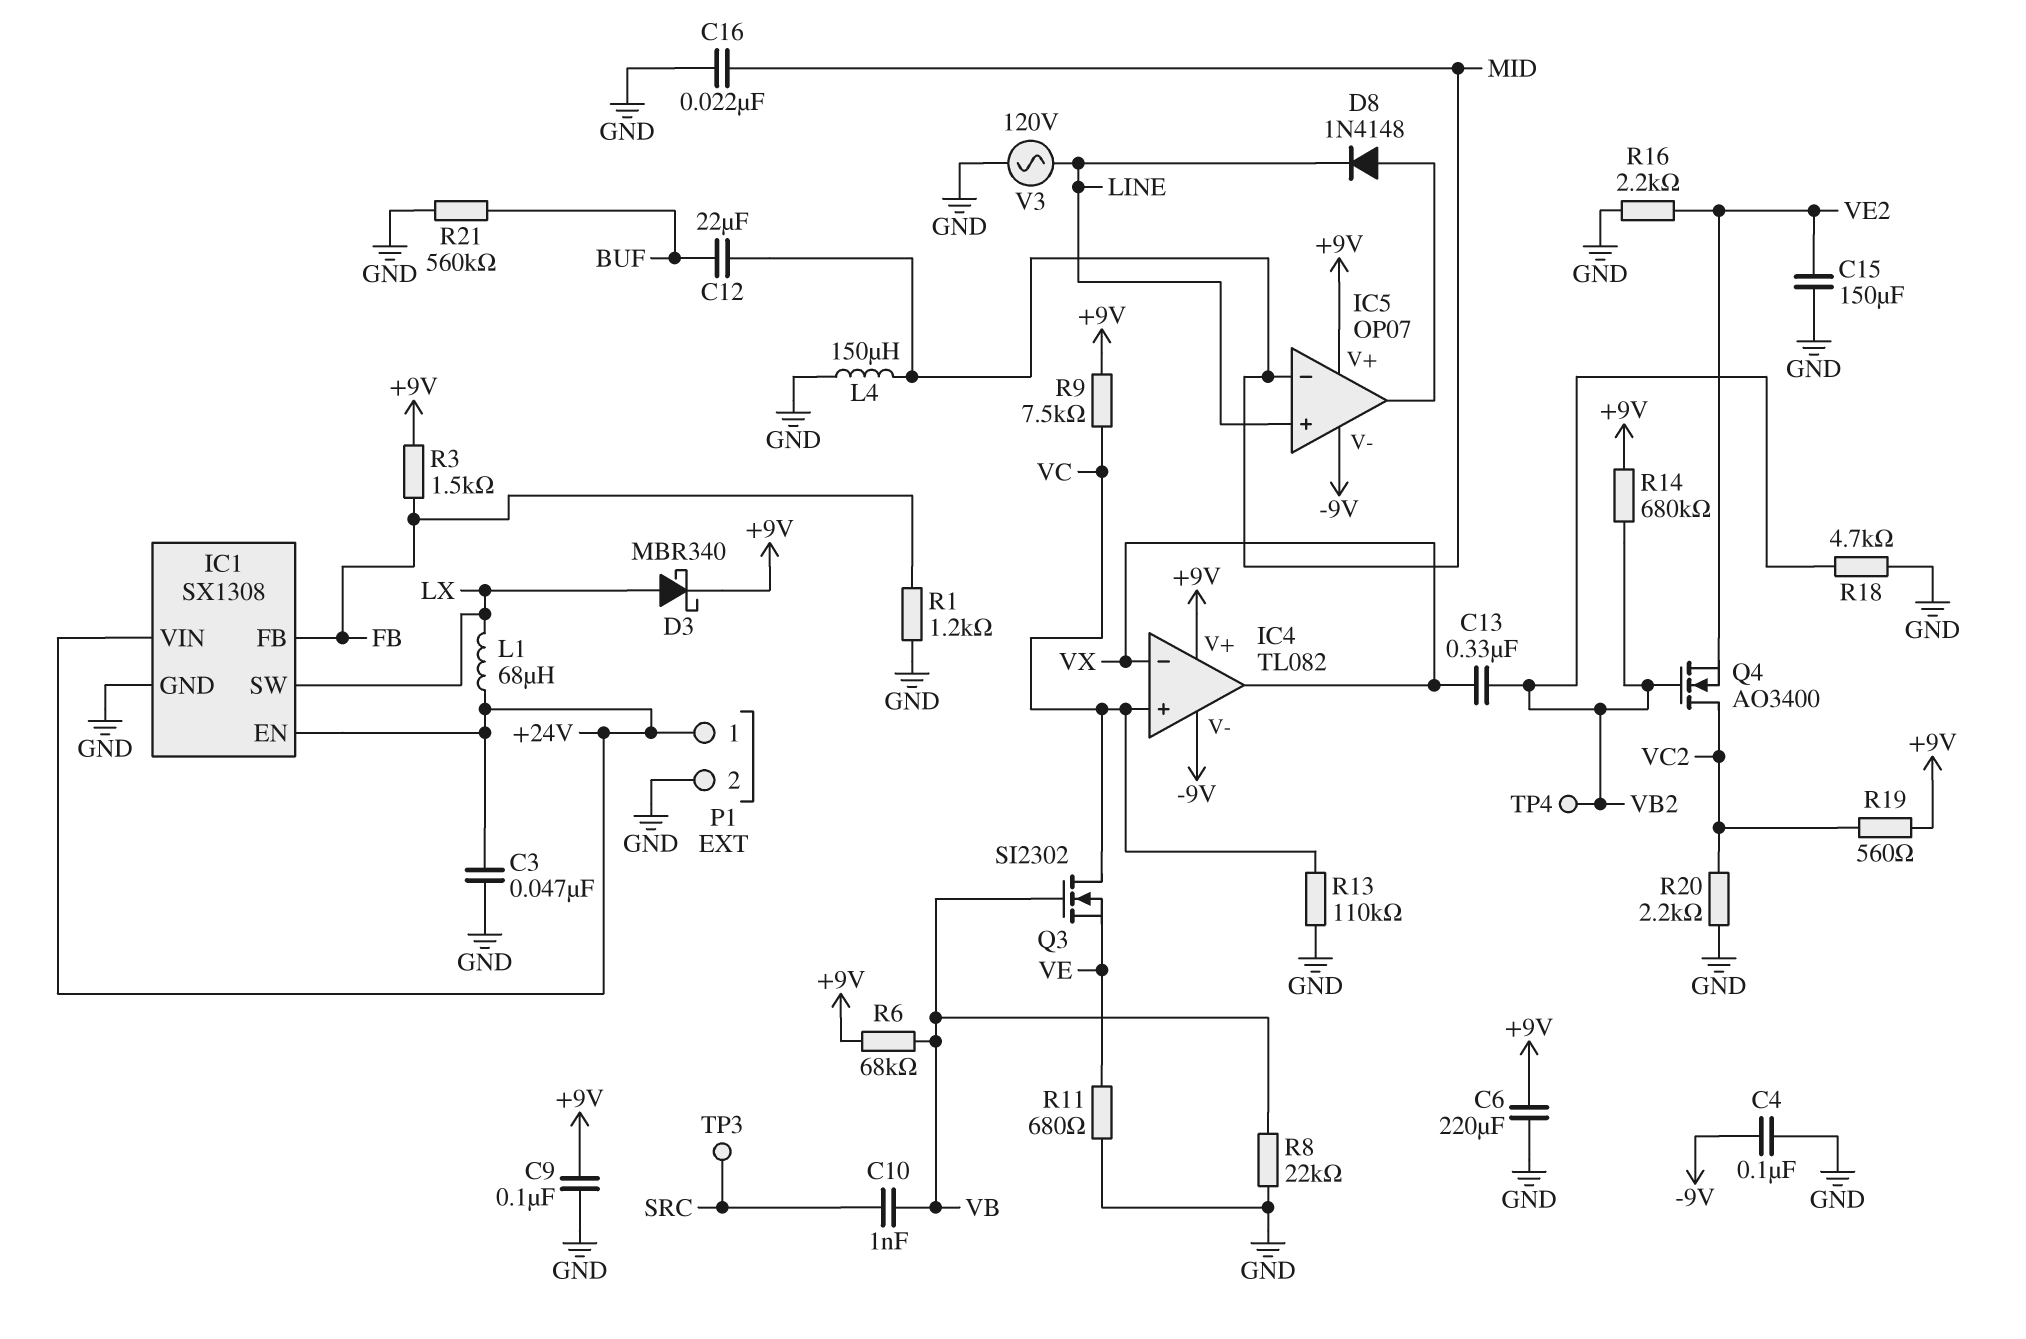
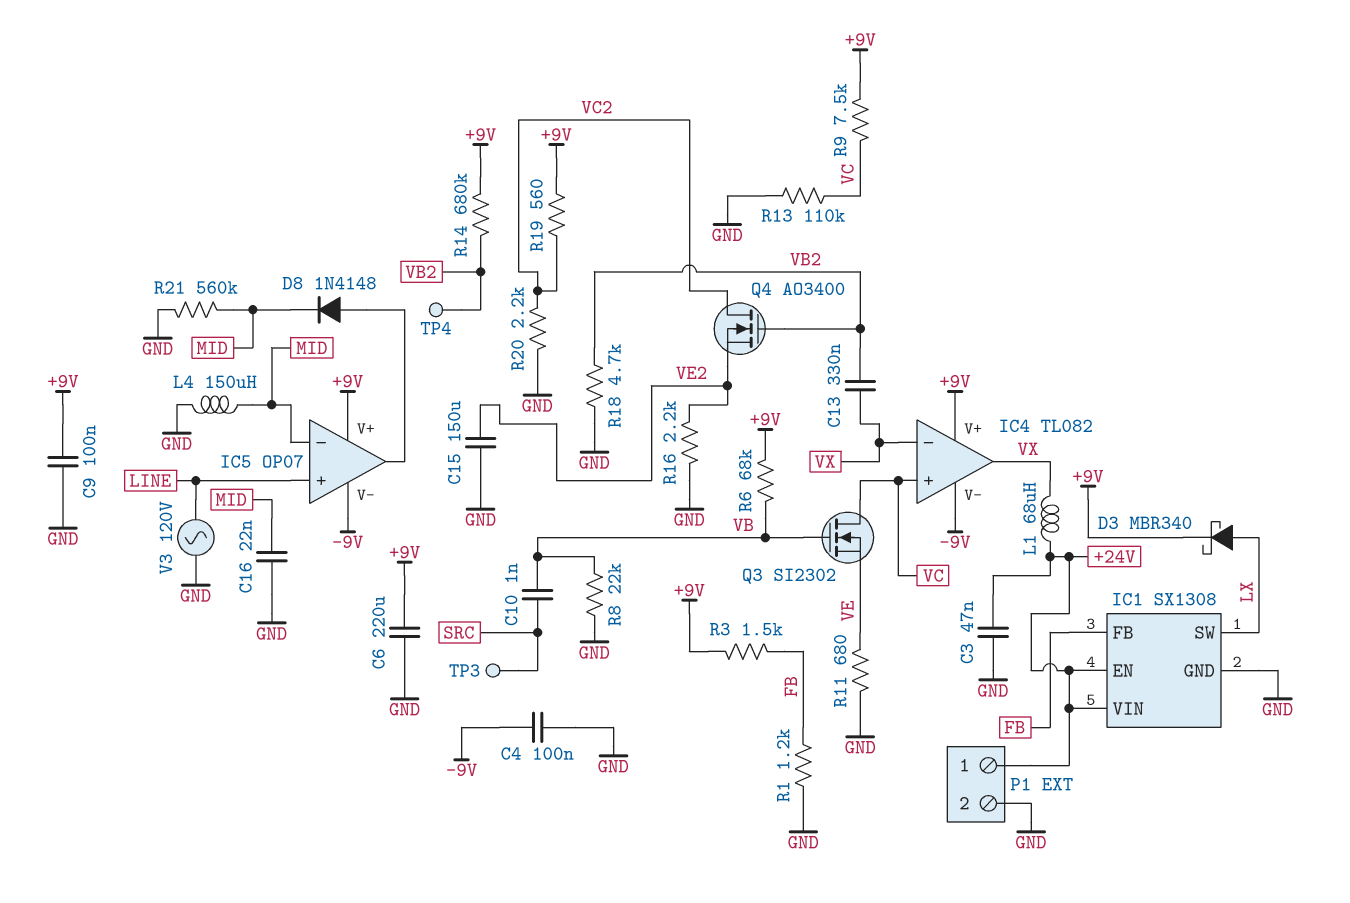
C12: 22uF (BUF, MID) -> none
D8: diode 1N4148 (A IC5/out, K LINE) -> diode 1N4148 (A IC5/out, K MID)
L1: 68uH (+24V, LX) -> 68uH (+24V, VX)
R21: 560k (BUF, GND) -> 560k (GND, MID)

